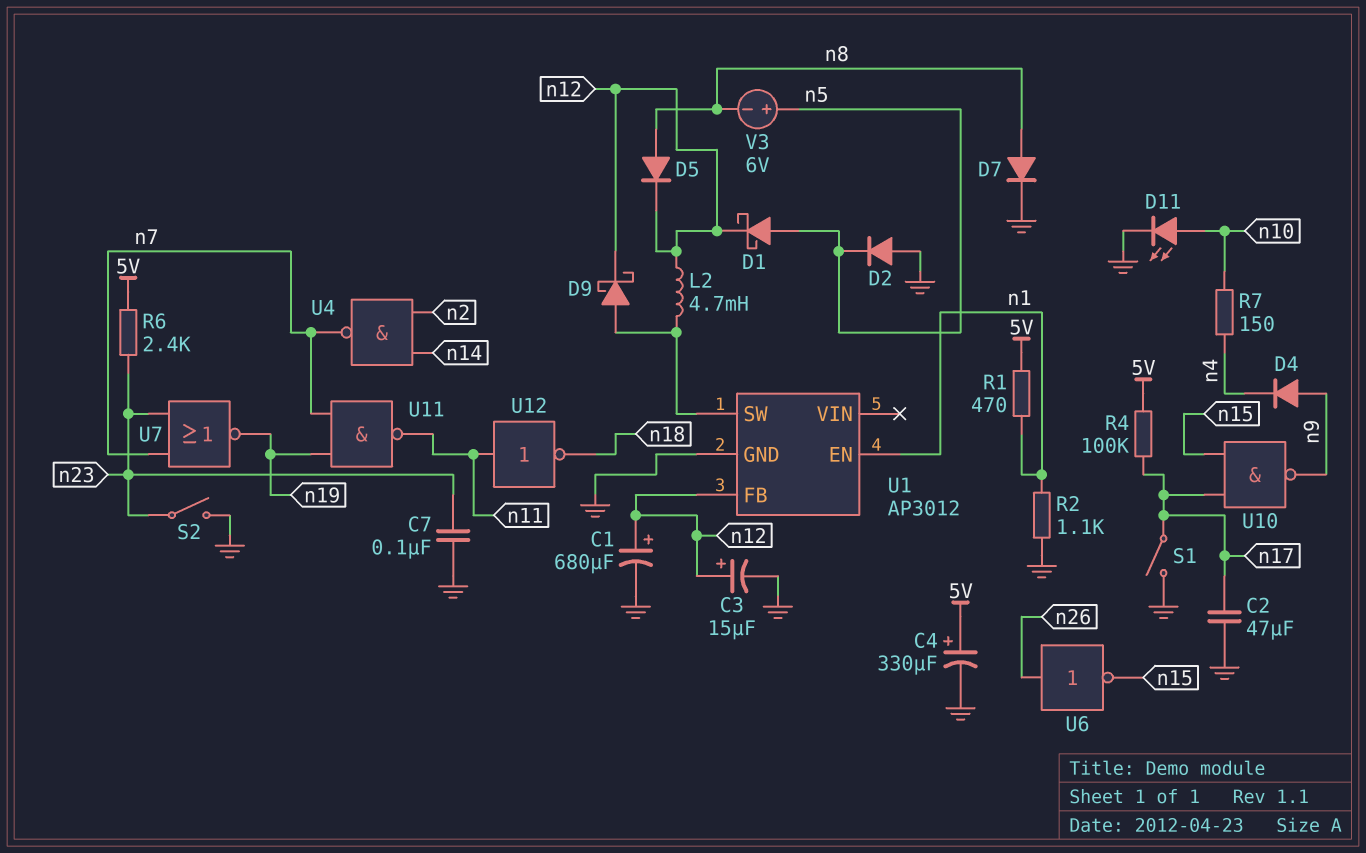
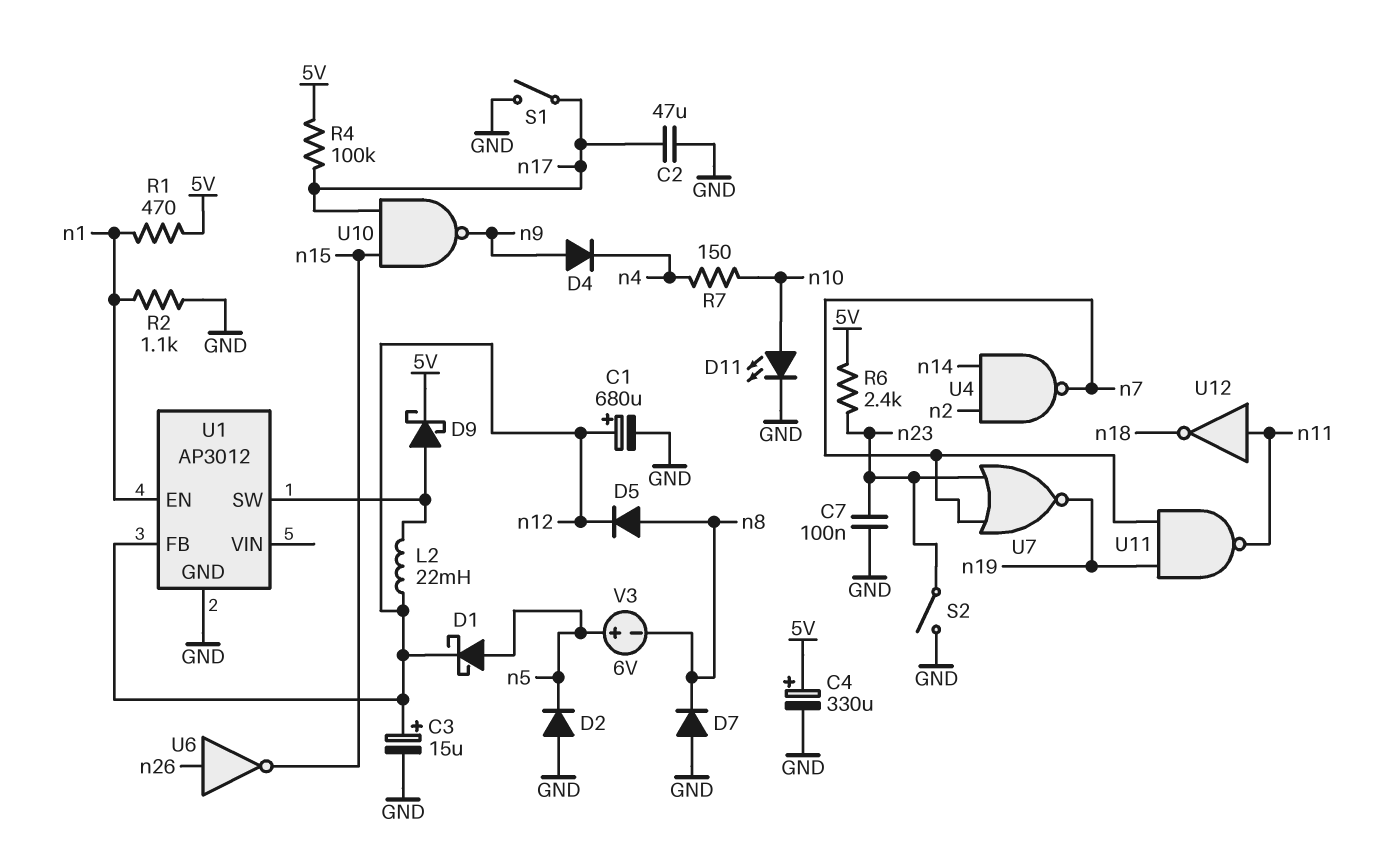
D7: diode (A n8, K GND) -> diode (A GND, K n8)
D9: schottky (A U1/SW, K n12) -> schottky (A U1/SW, K 5V)
L2: 4.7mH (U1/SW, n12) -> 22mH (U1/SW, n12)

